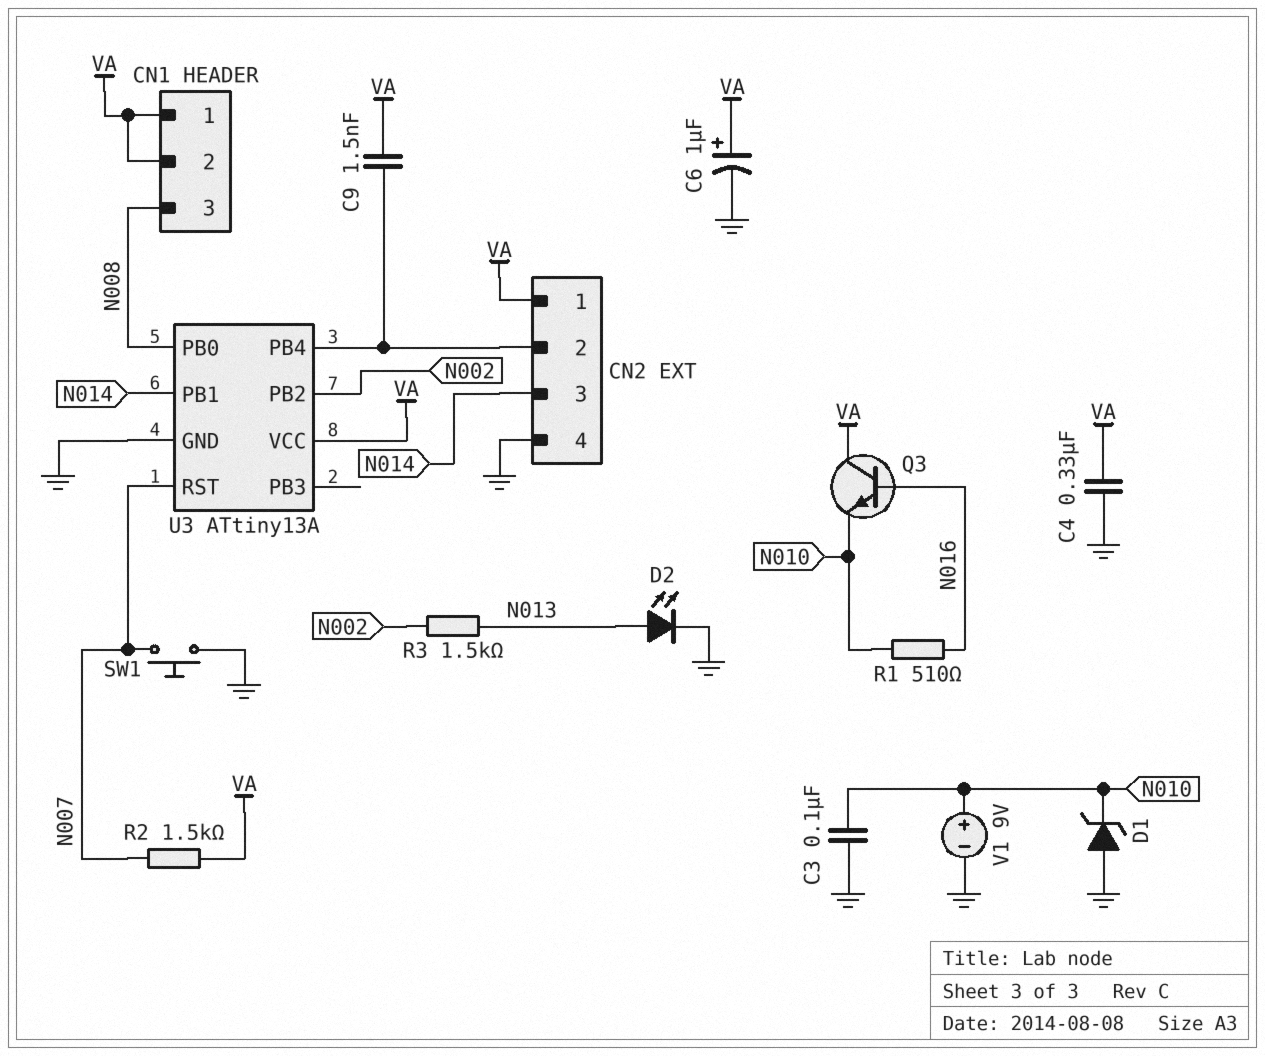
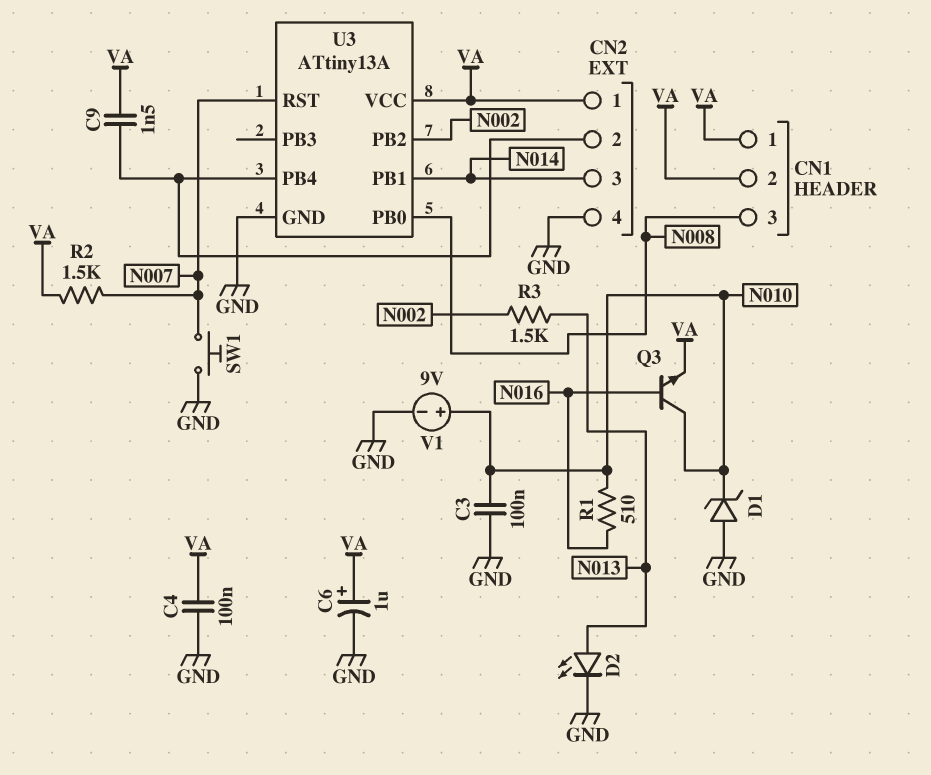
C4: 330nF (GND, VA) -> 100nF (GND, VA)
Q3: NPN (B N016, C VA, E N010) -> NPN (B N016, C N010, E VA)

